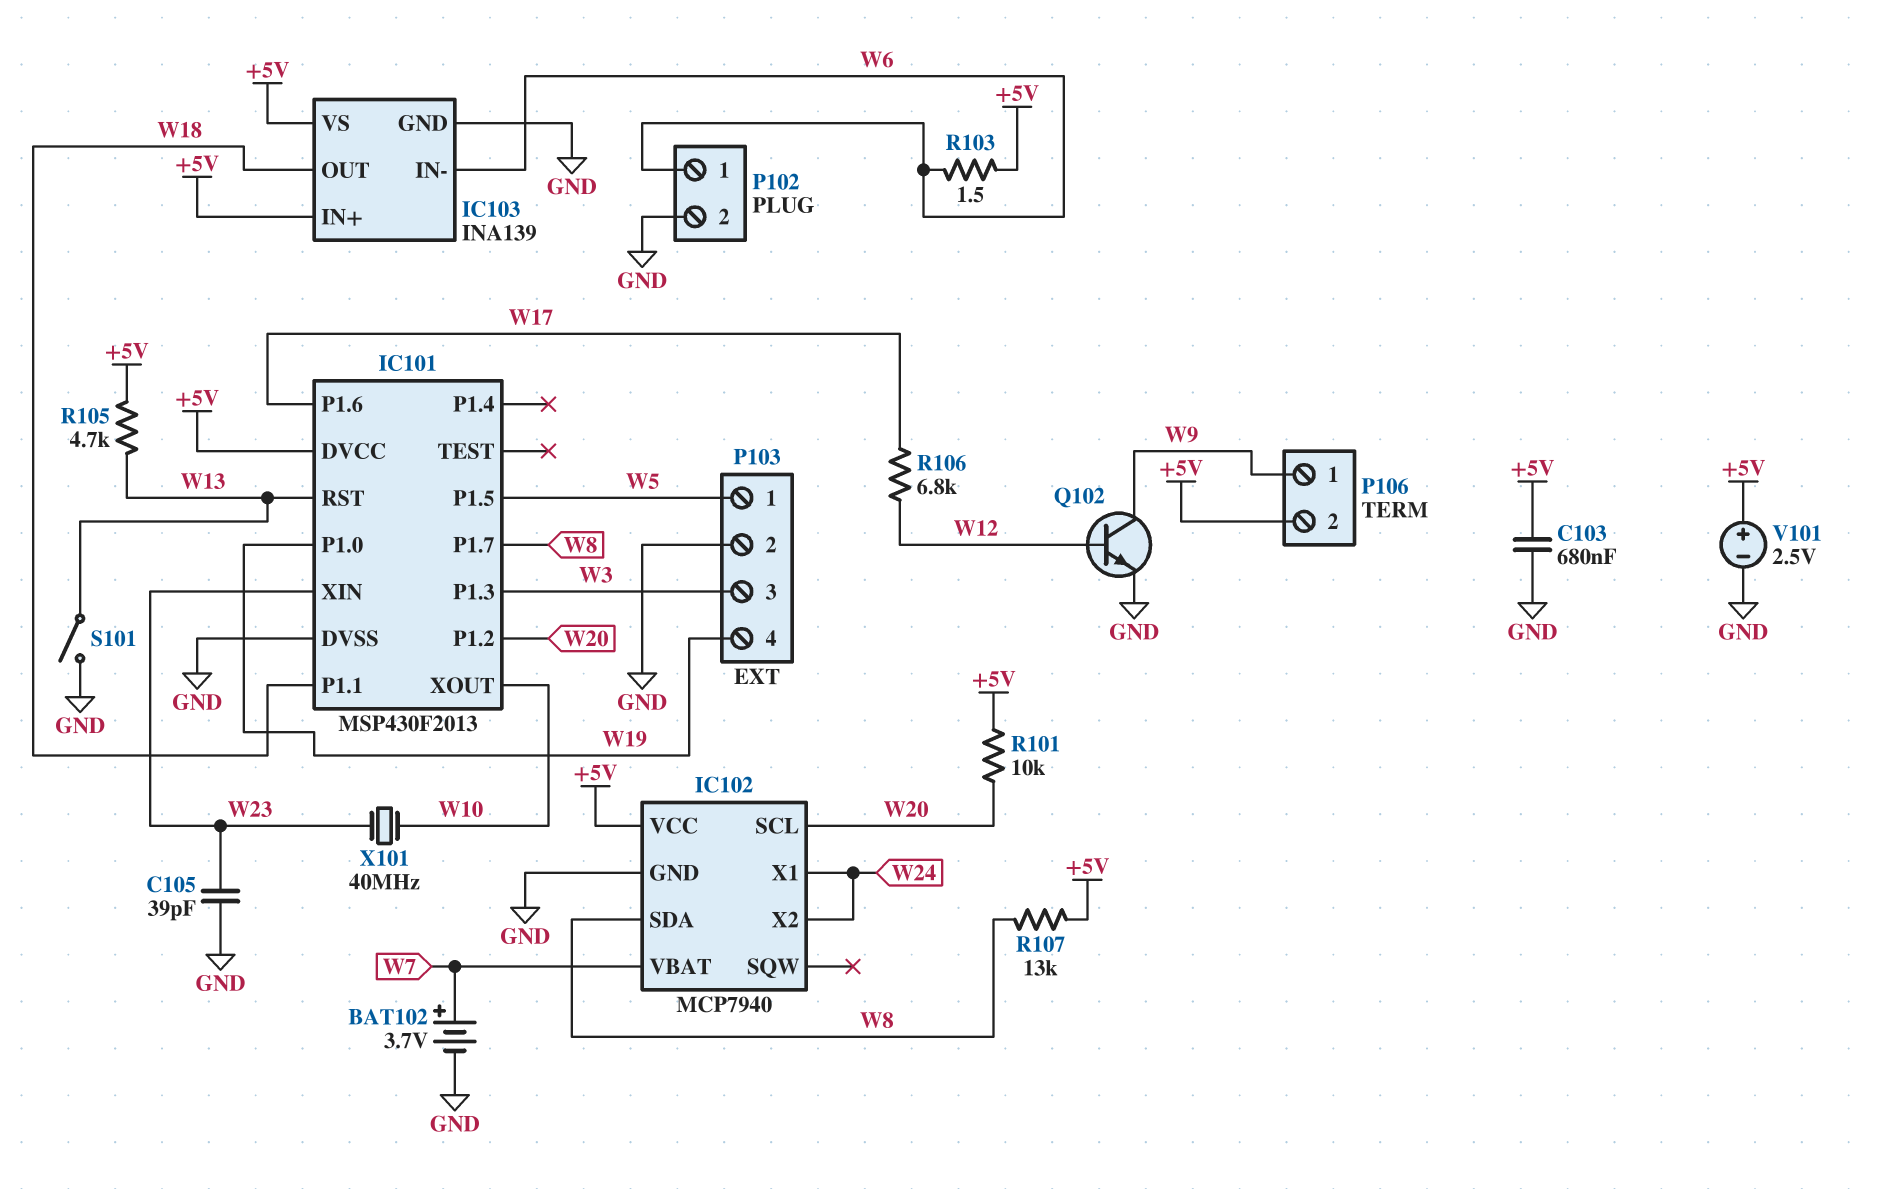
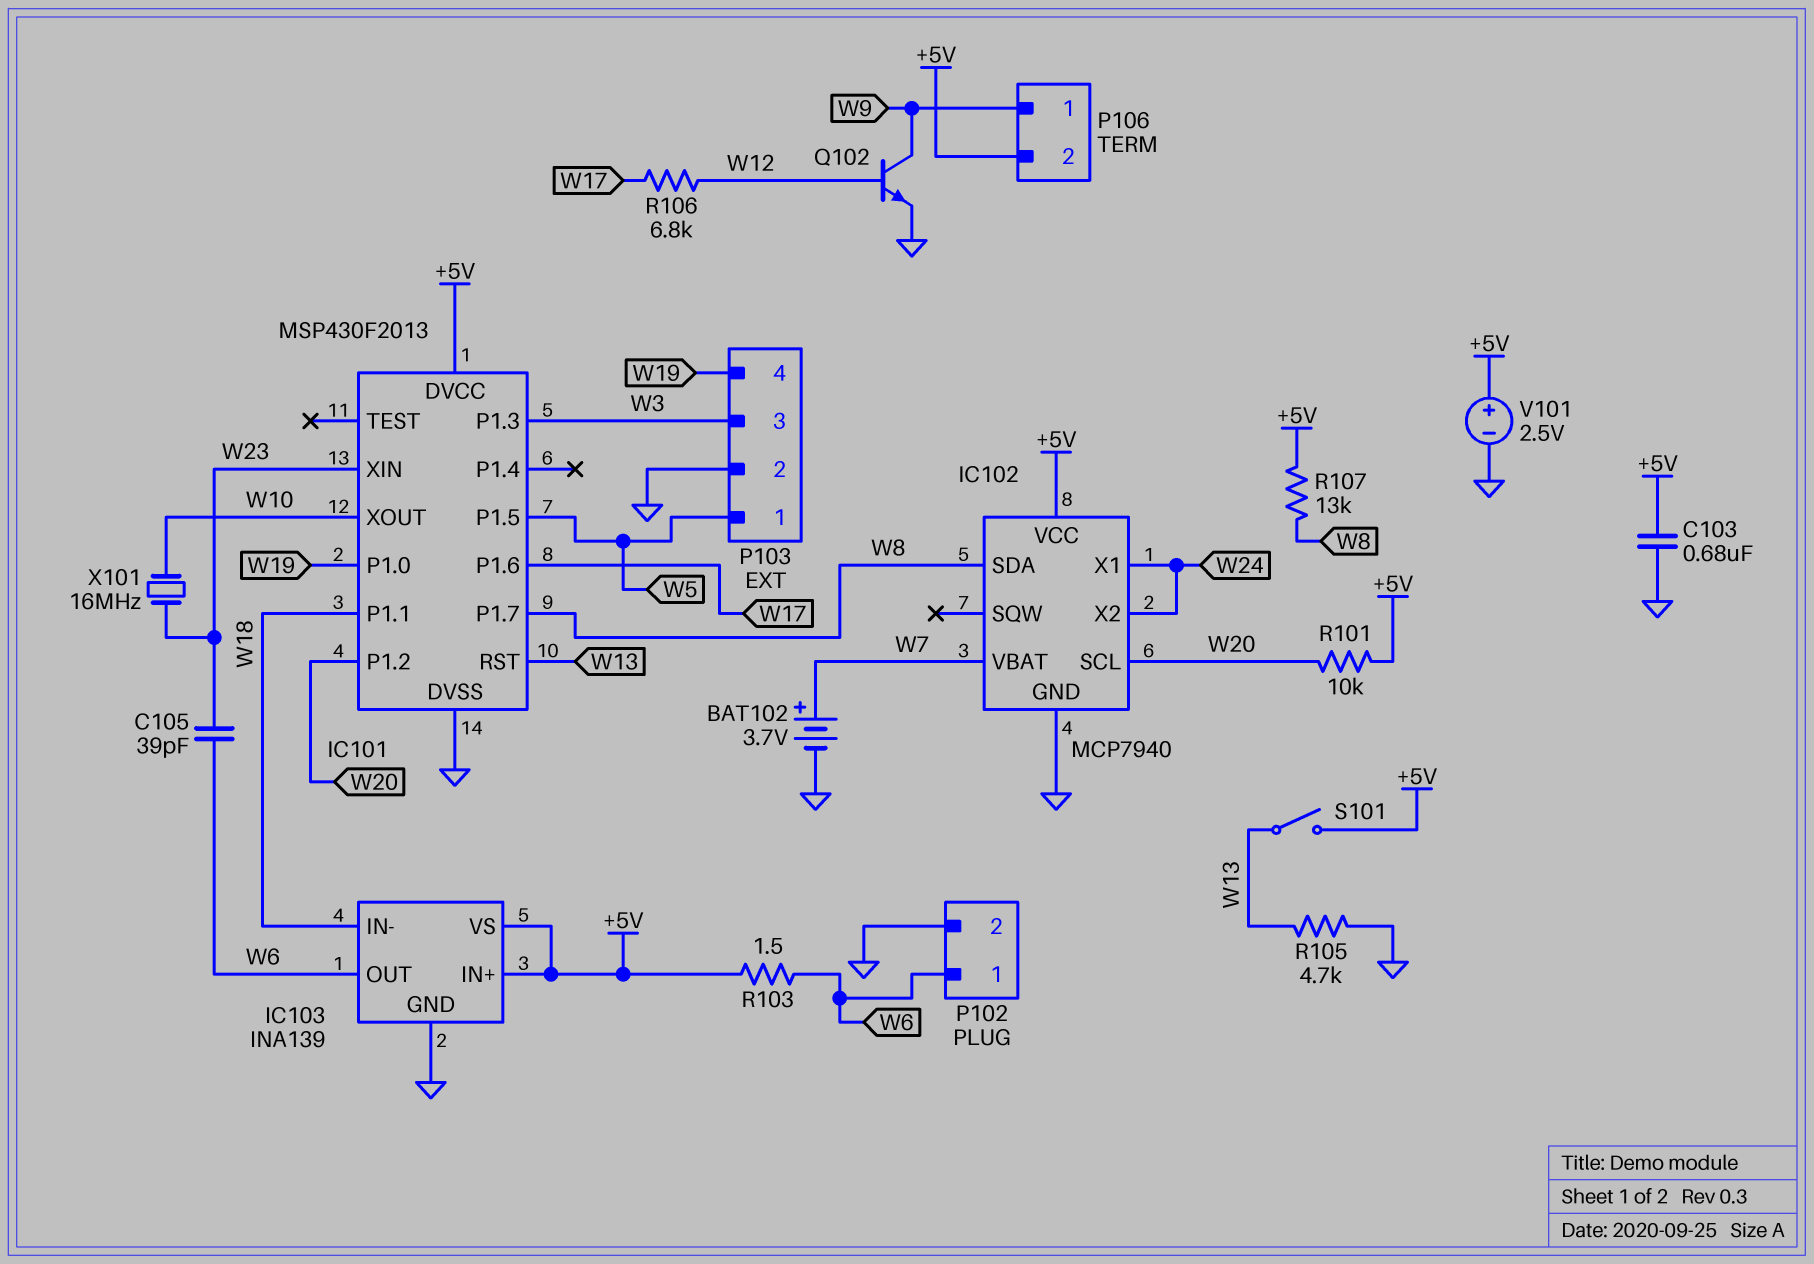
C105: 39pF (GND, W23) -> 39pF (W6, W23)
IC103 pin IN-: W6 -> W18
IC103 pin OUT: W18 -> W6
R105: 4.7k (+5V, W13) -> 4.7k (GND, W13)
S101: switch (GND, W13) -> switch (+5V, W13)
X101: 40MHz (W10, W23) -> 16MHz (W10, W23)

